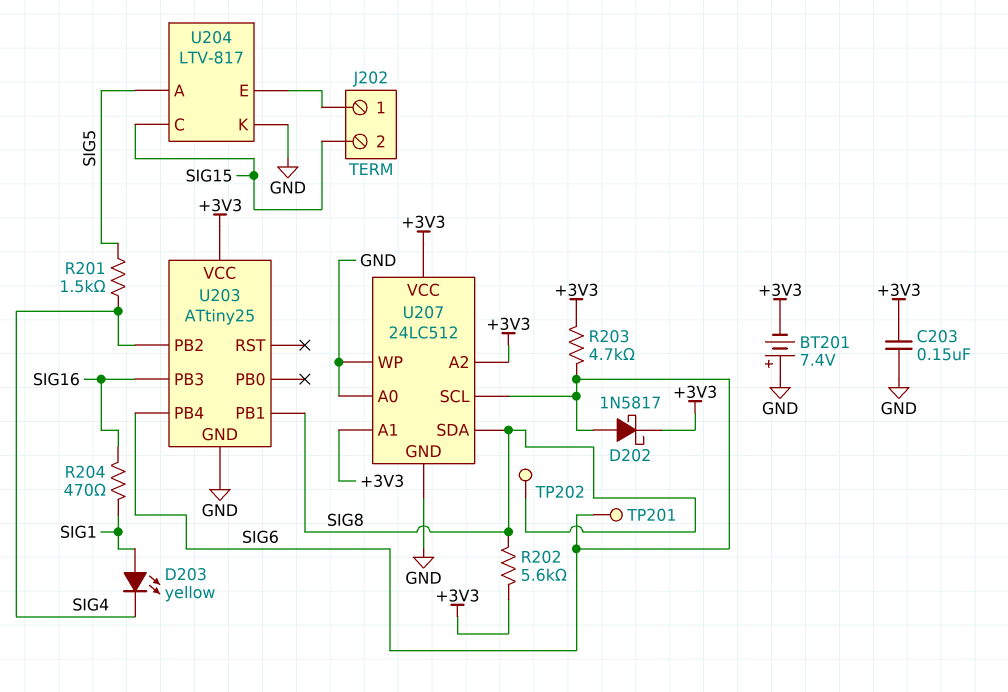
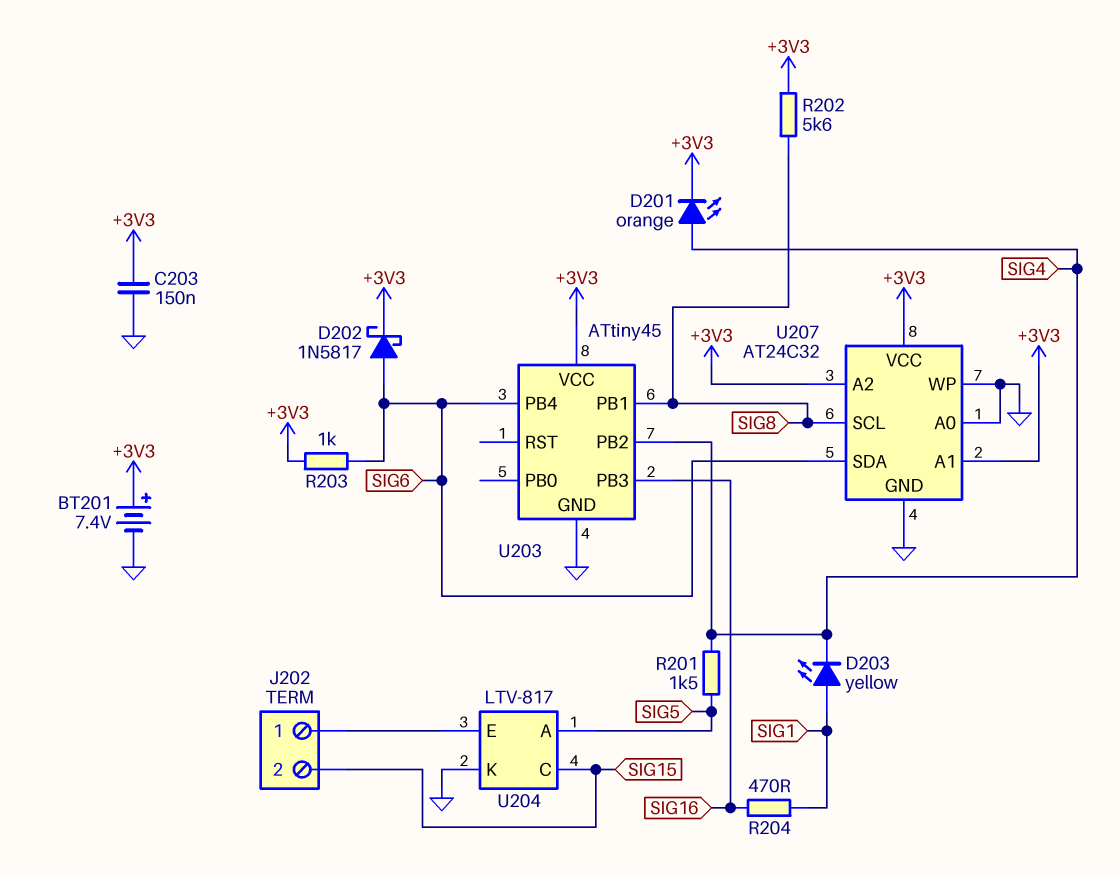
BT201: 7.4V (plus GND, minus +3V3) -> 7.4V (plus +3V3, minus GND)
D201: none -> LED orange (A SIG4, K +3V3)
R203: 4.7k (+3V3, SIG6) -> 1k (+3V3, SIG6)
TP201: test point (SIG6) -> none
TP202: test point (SIG8) -> none
U203: ATtiny25 -> ATtiny45
U207: 24LC512 -> AT24C32
U207 pin SCL: SIG6 -> SIG8
U207 pin SDA: SIG8 -> SIG6

